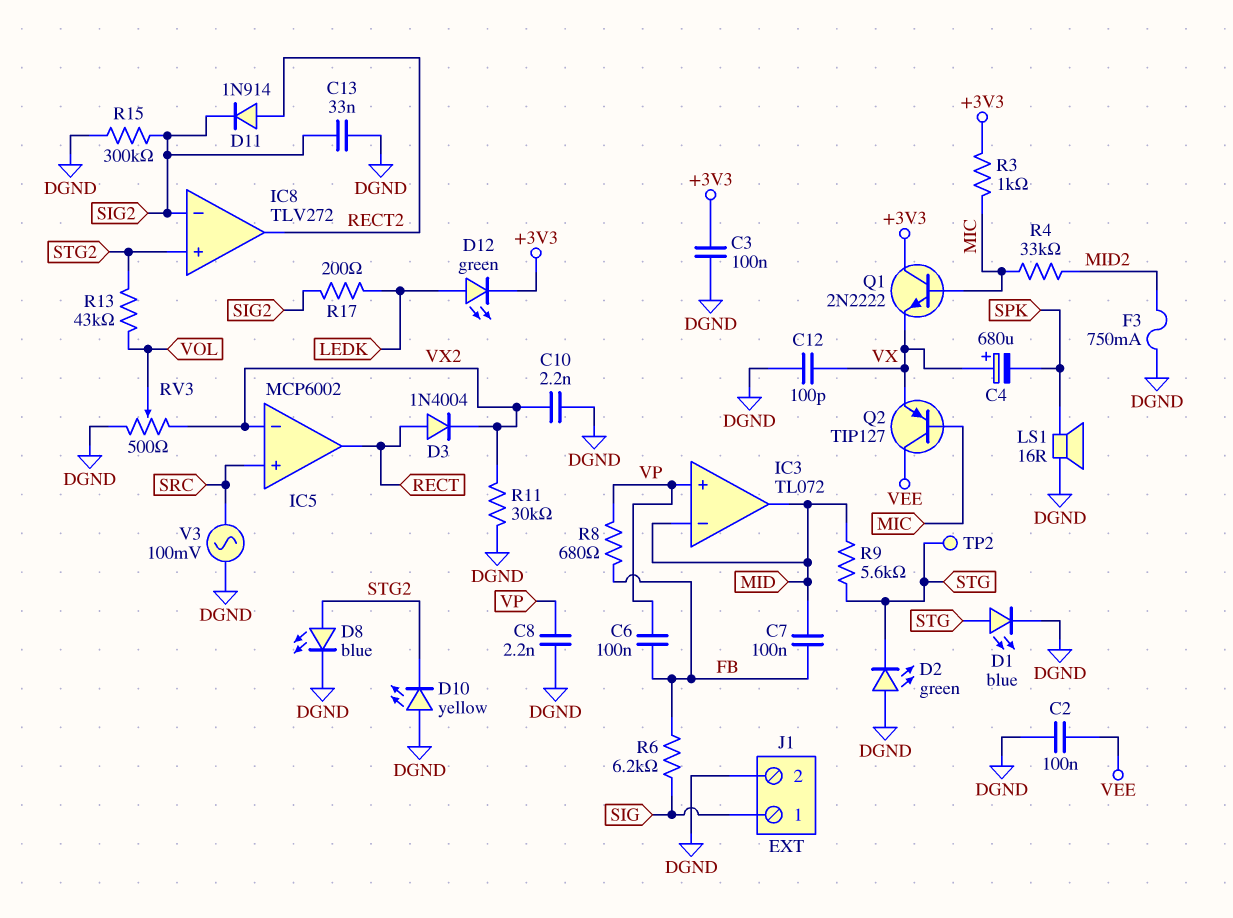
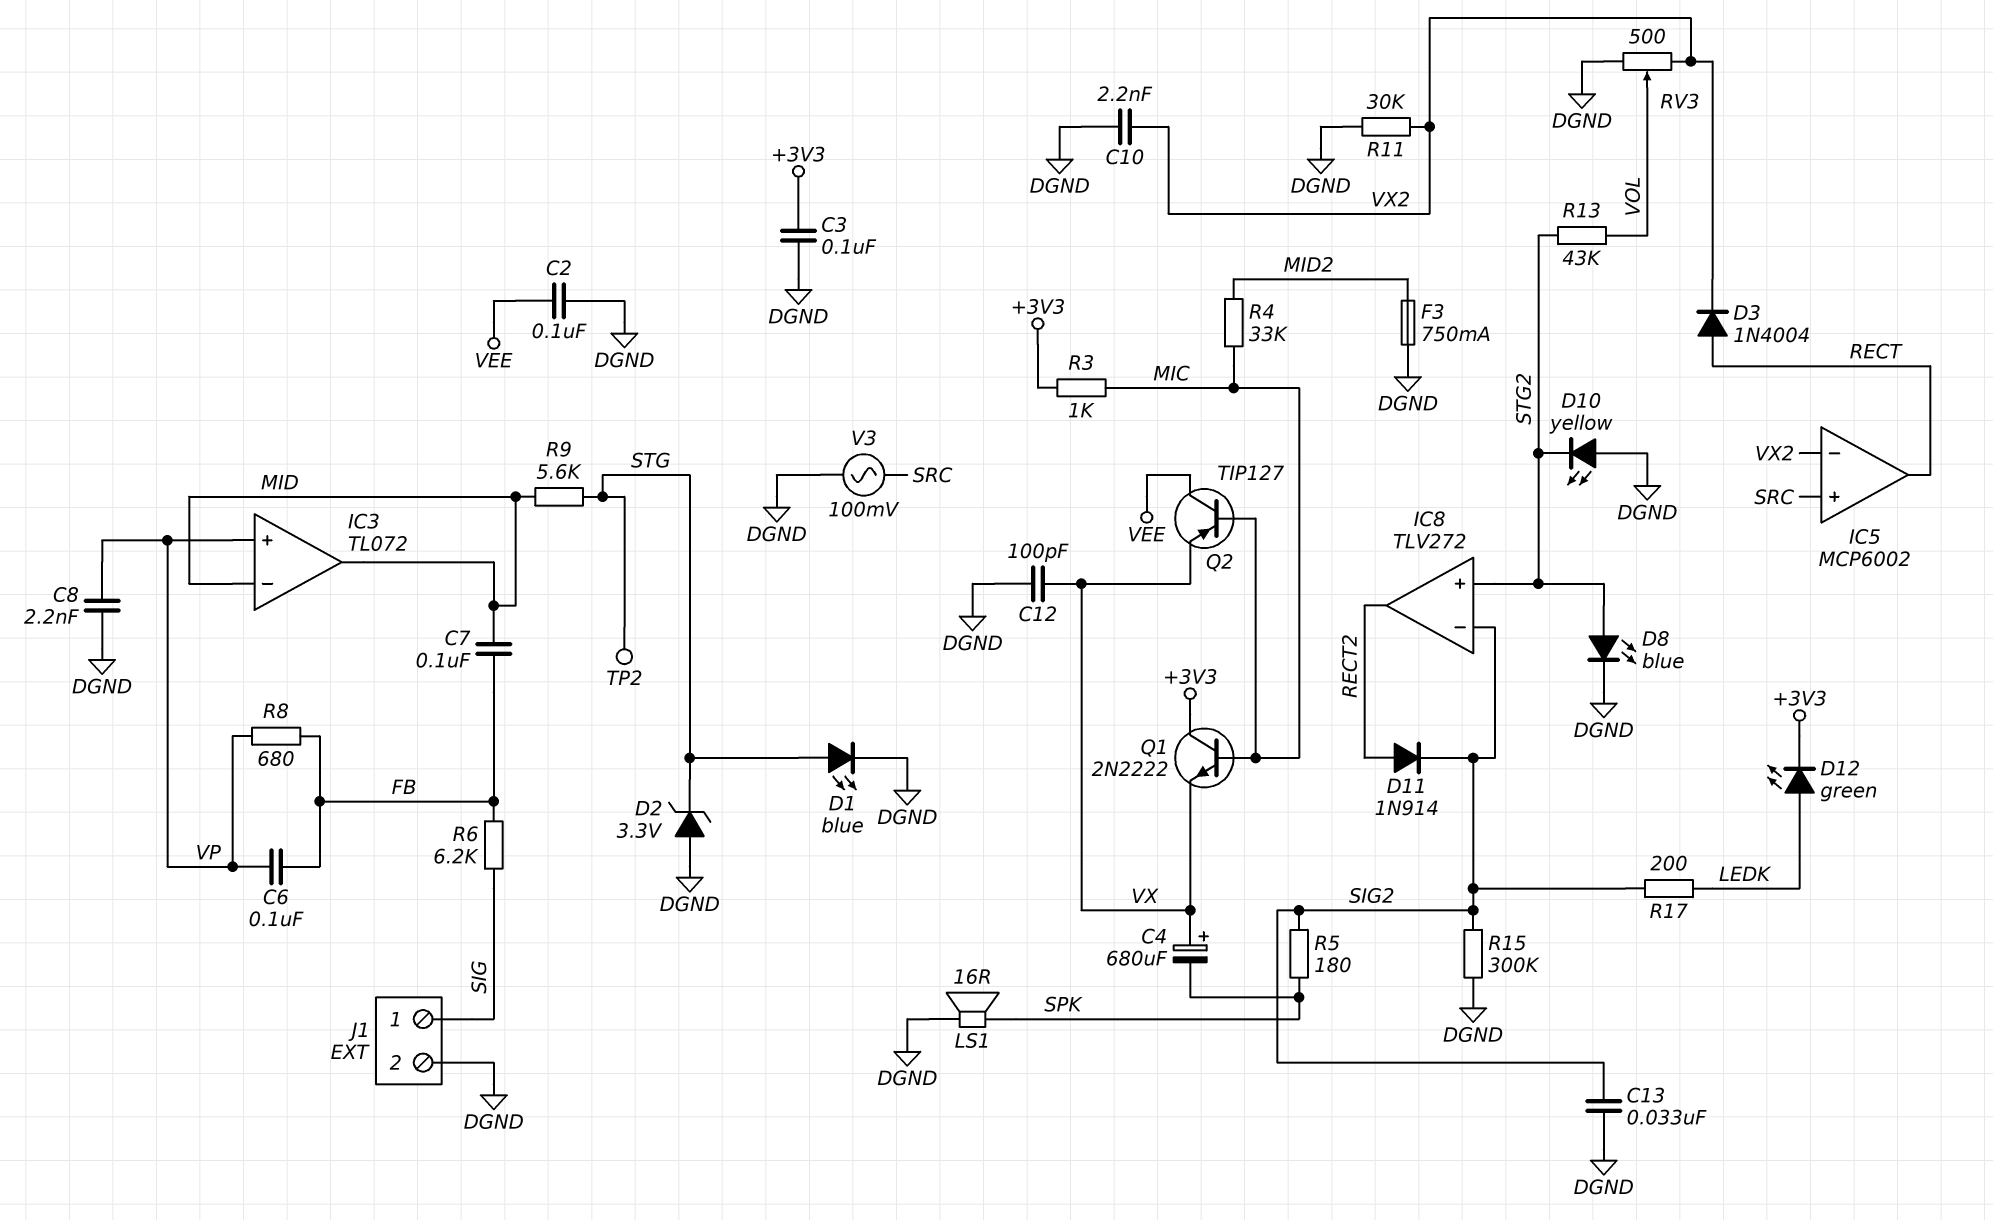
D2: LED green (A DGND, K STG) -> zener 3.3V (A DGND, K STG)
R5: none -> 180 (SIG2, SPK)

